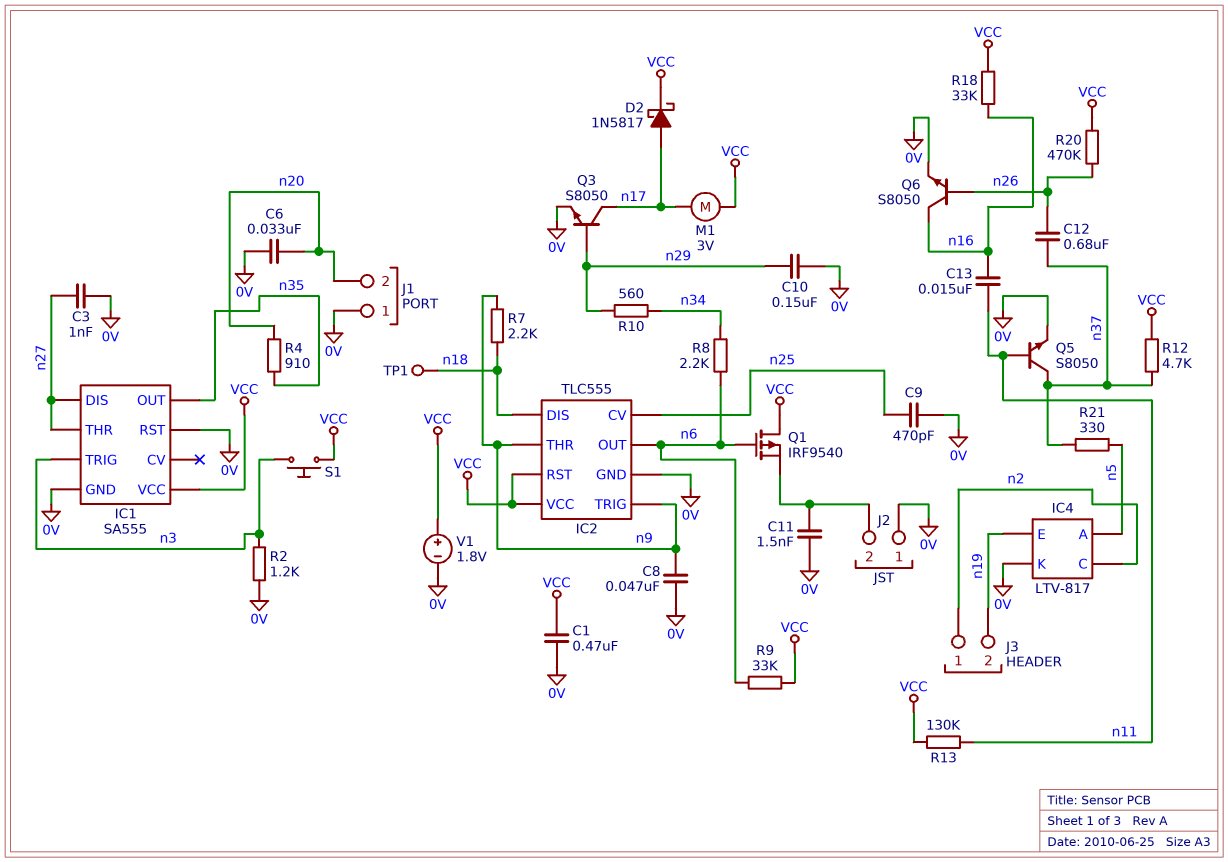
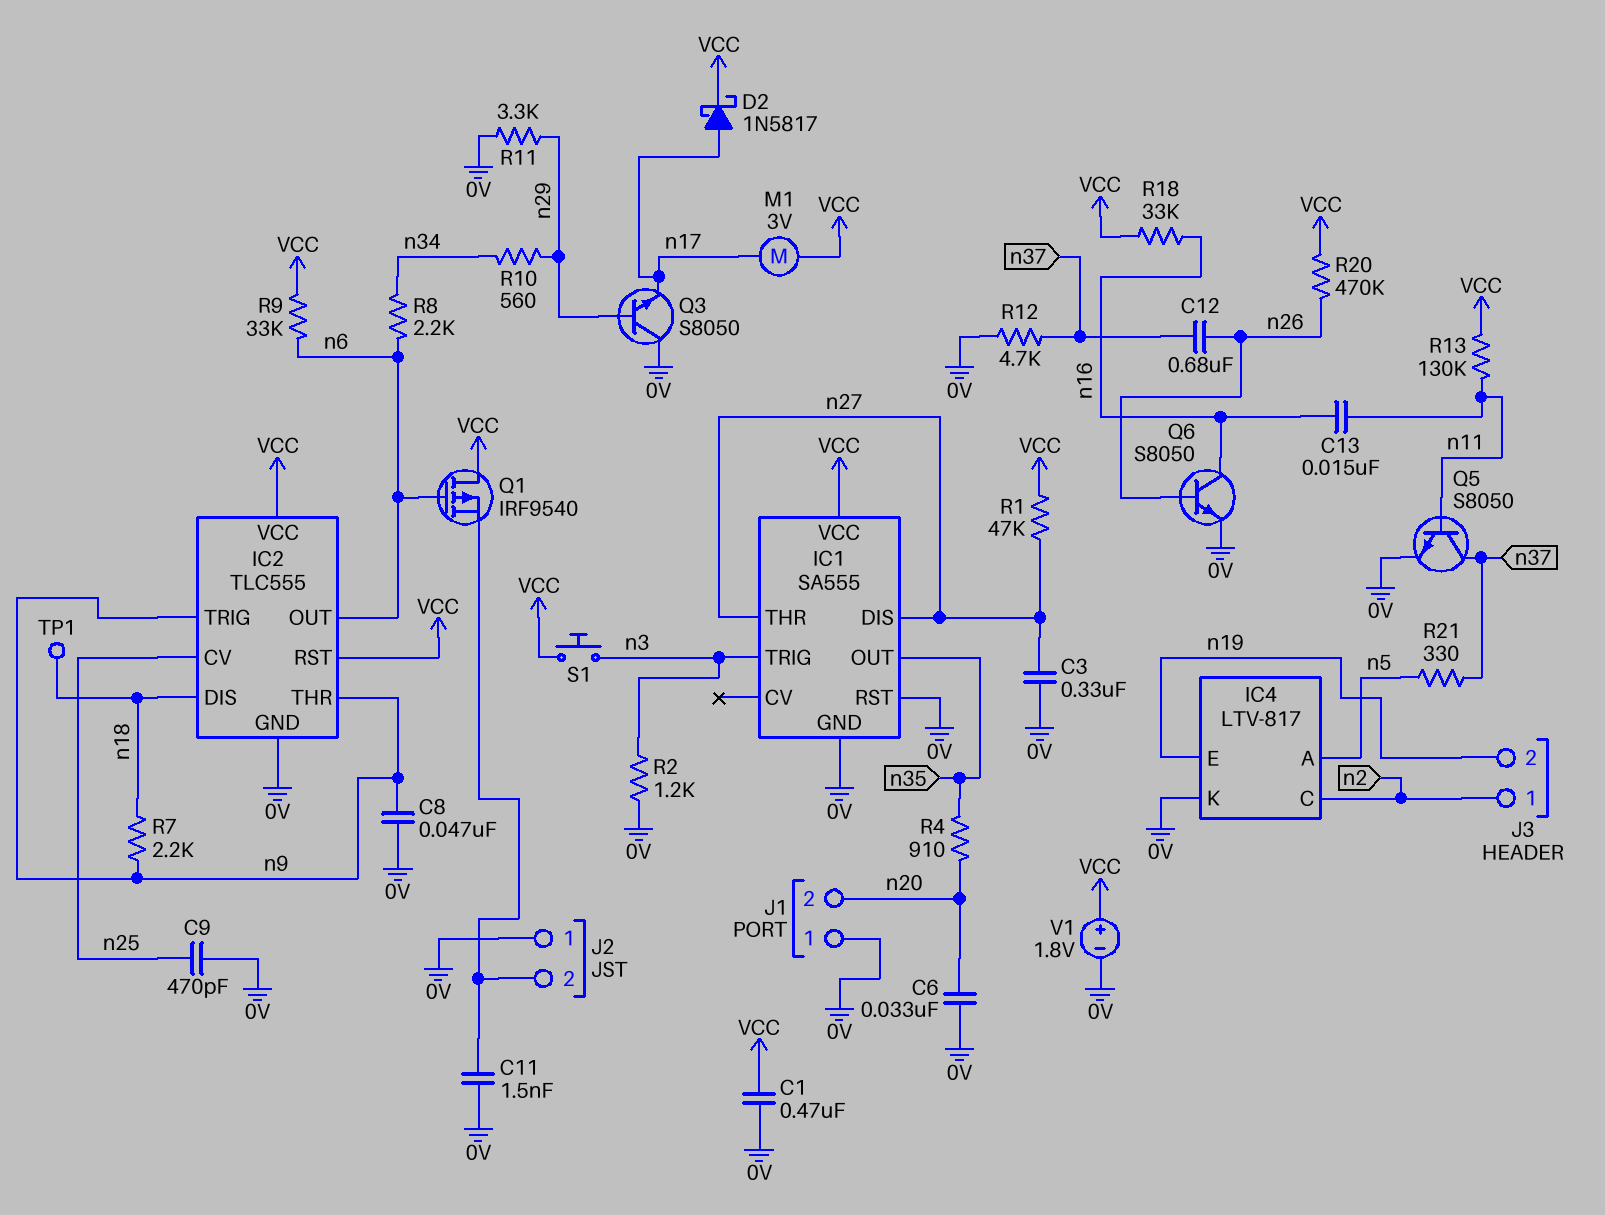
C3: 1nF (0V, n27) -> 330nF (0V, n27)
C10: 150nF (0V, n29) -> none
Q3: NPN S8050 (B n29, C n17, E 0V) -> NPN S8050 (B n29, C 0V, E n17)
R1: none -> 47k (VCC, n27)
R11: none -> 3.3k (0V, n29)
R12: 4.7k (VCC, n37) -> 4.7k (0V, n37)

